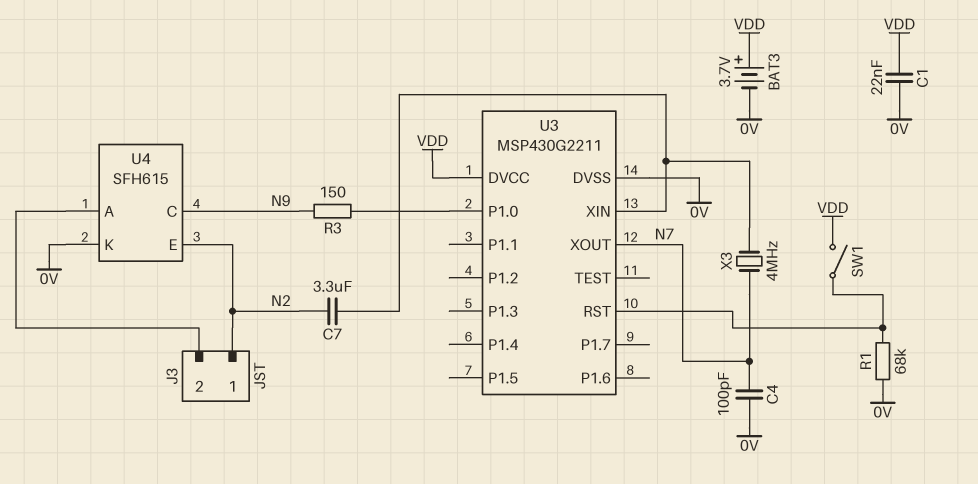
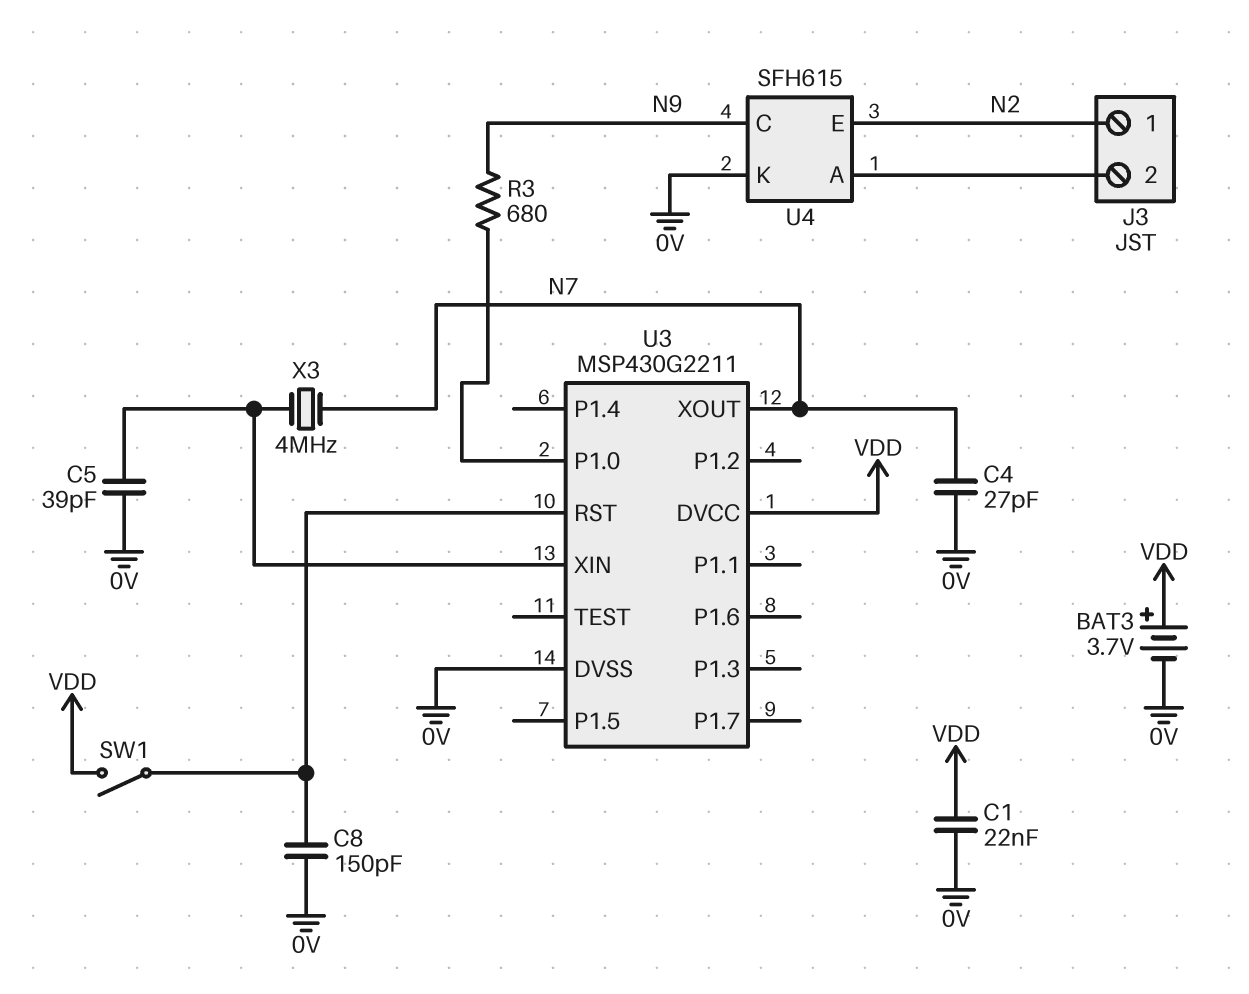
C4: 100pF (0V, N7) -> 27pF (0V, N7)
C5: none -> 39pF (0V, U3/XIN)
C7: 3.3uF (N2, U3/XIN) -> none
C8: none -> 150pF (0V, U3/RST)
R1: 68k (0V, U3/RST) -> none
R3: 150 (N9, U3/P1.0) -> 680 (N9, U3/P1.0)

